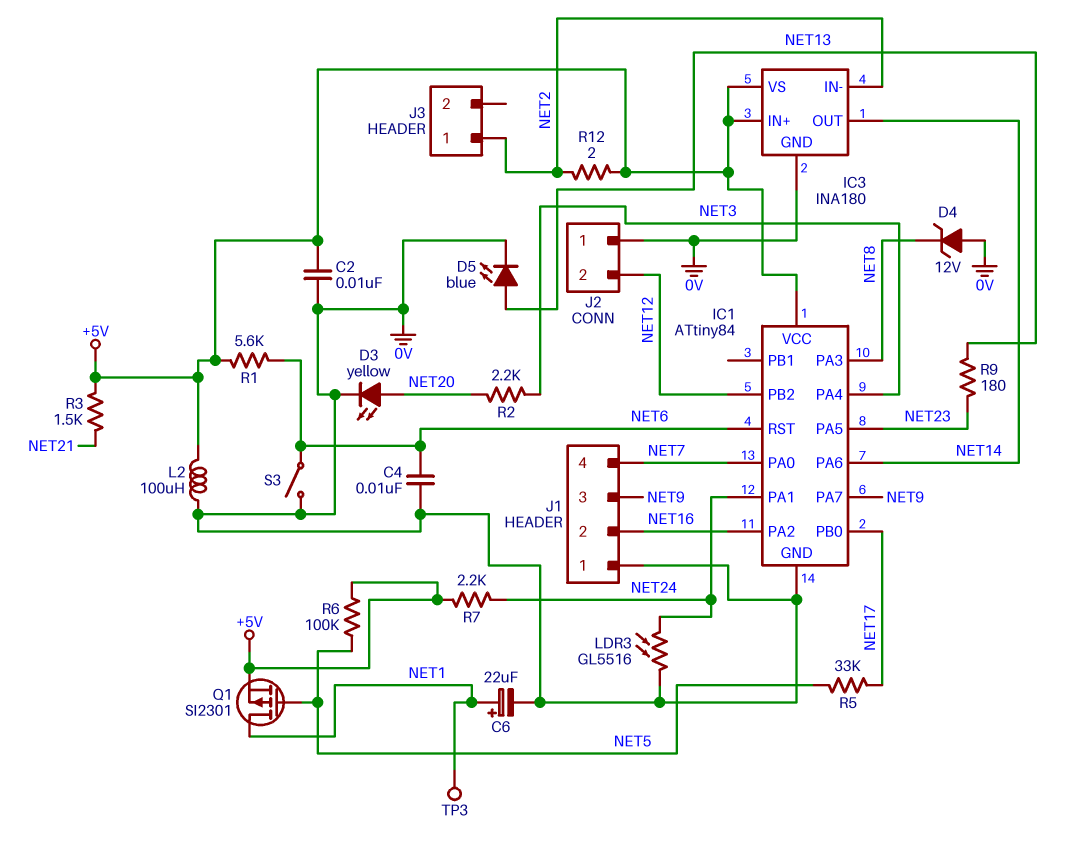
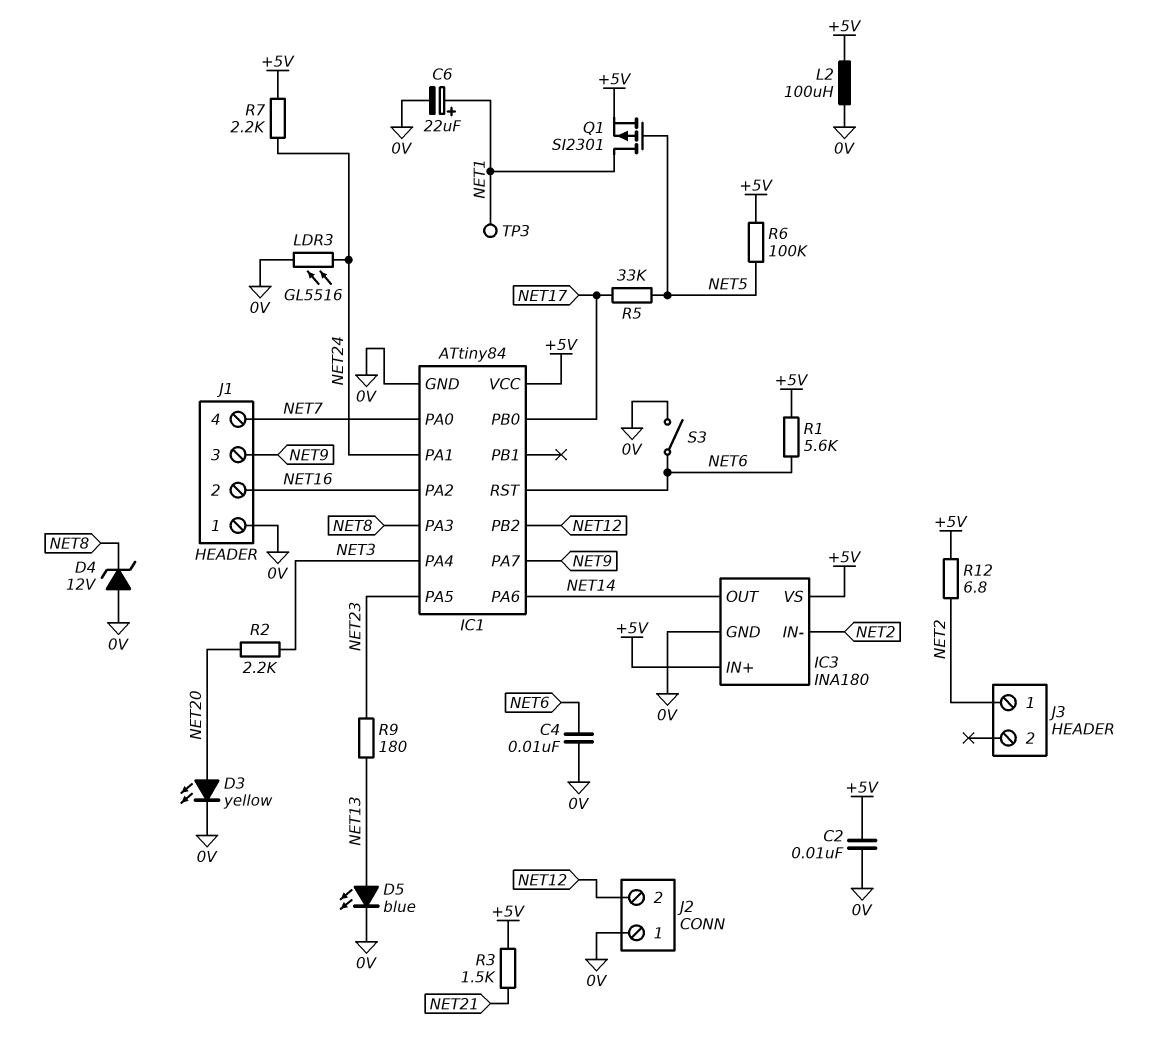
R12: 2 (+5V, NET2) -> 6.8 (+5V, NET2)

